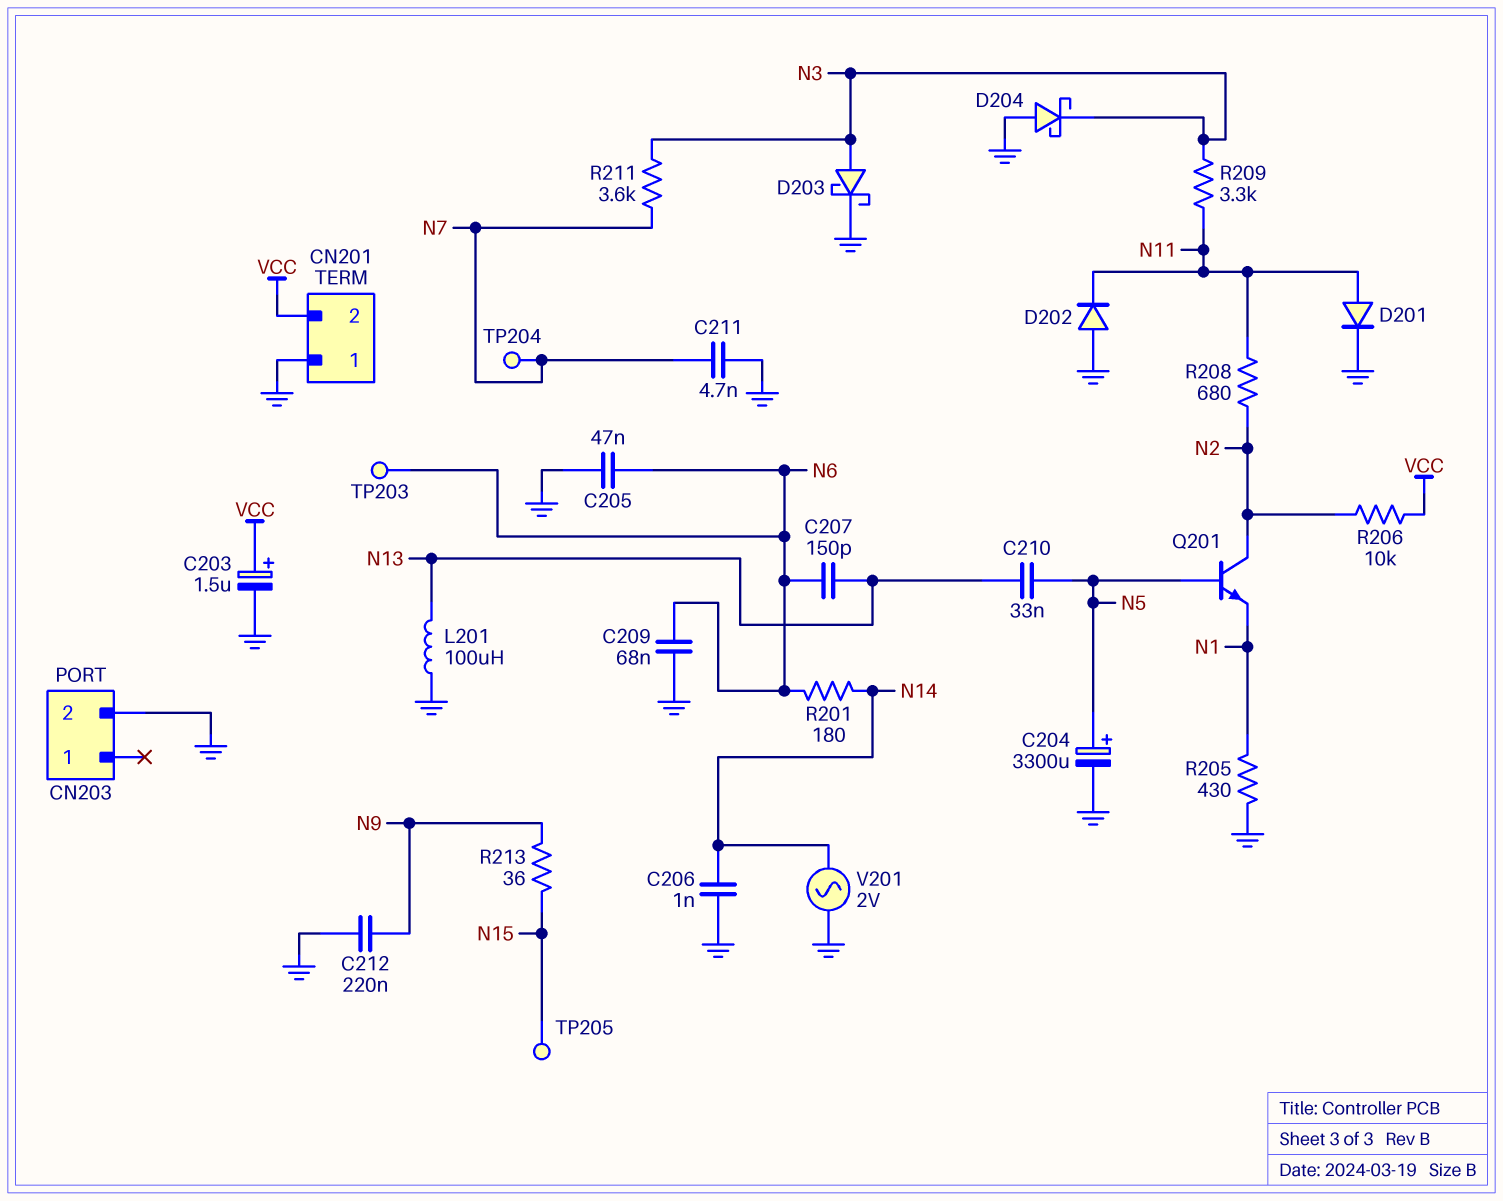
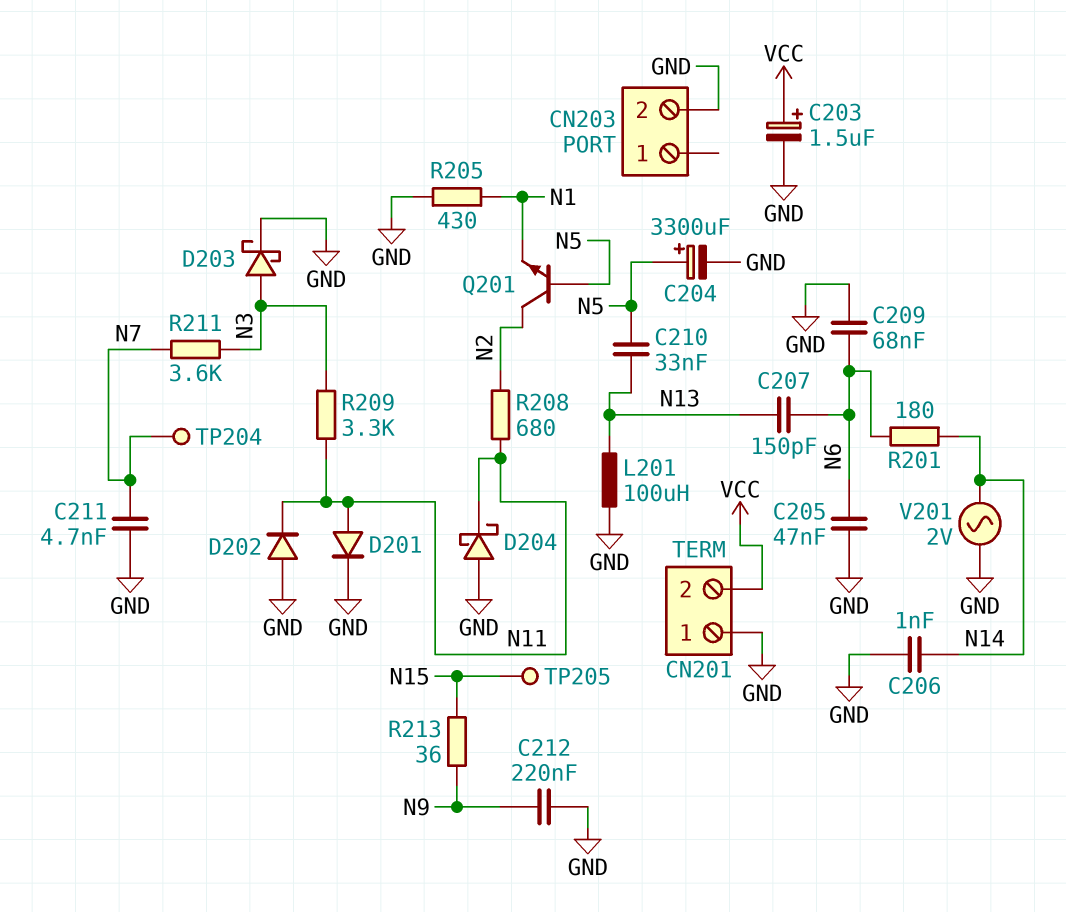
D204: schottky (A GND, K N3) -> schottky (A GND, K N11)
R206: 10k (N2, VCC) -> none
TP203: test point (N6) -> none

